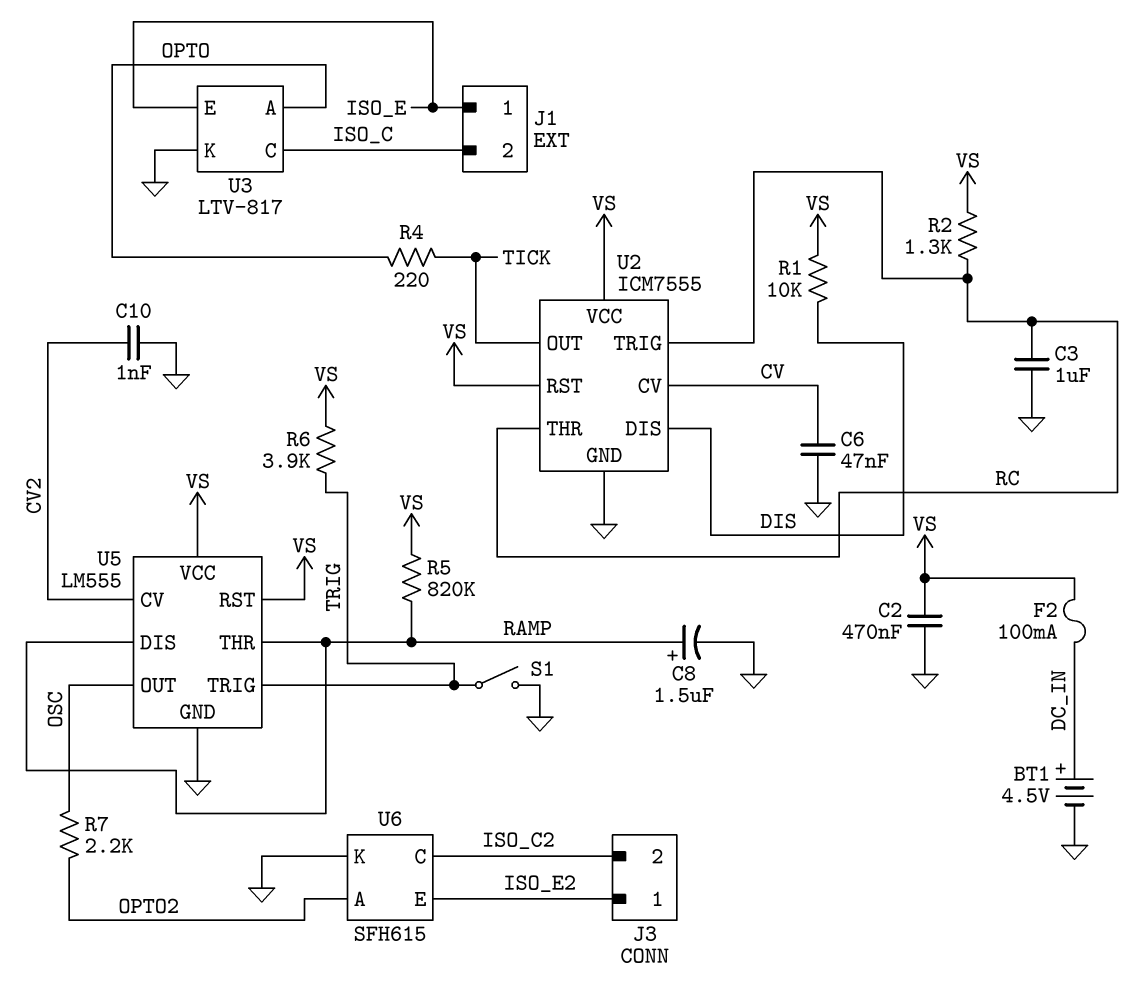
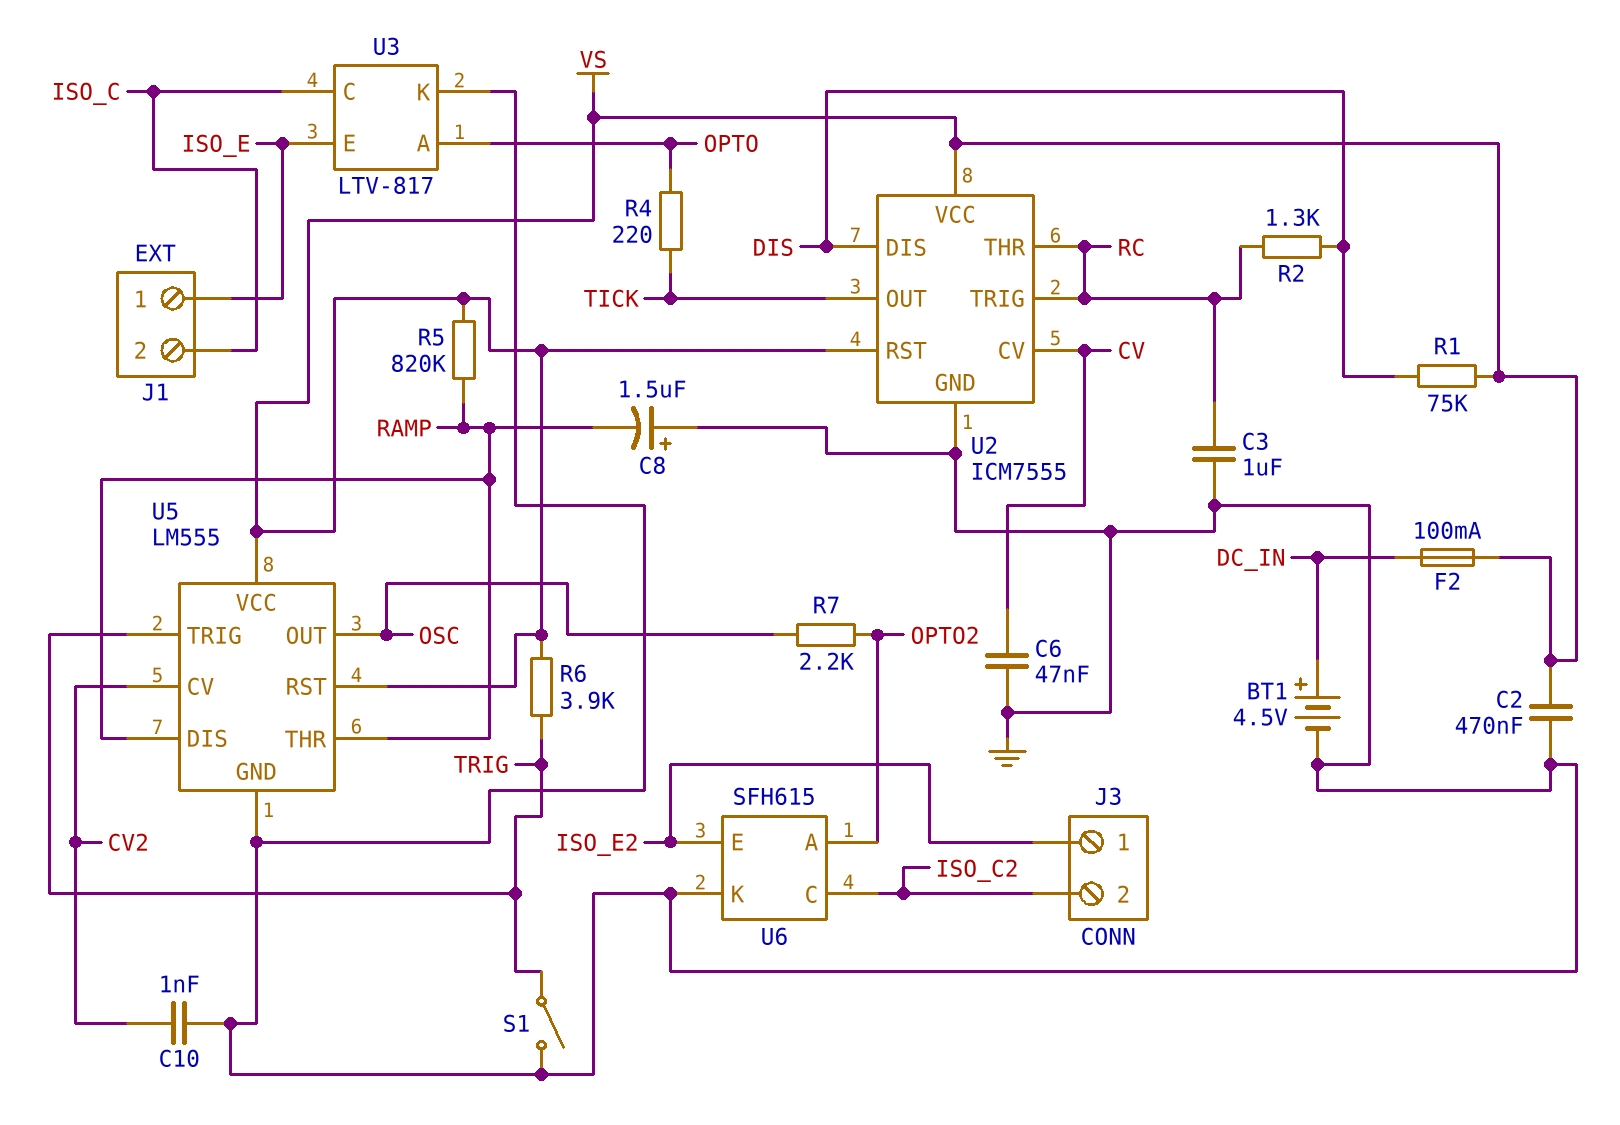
C8: 1.5uF (plus RAMP, minus GND) -> 1.5uF (plus GND, minus RAMP)
R1: 10k (DIS, VS) -> 75k (DIS, VS)
R2: 1.3k (RC, VS) -> 1.3k (DIS, RC)

